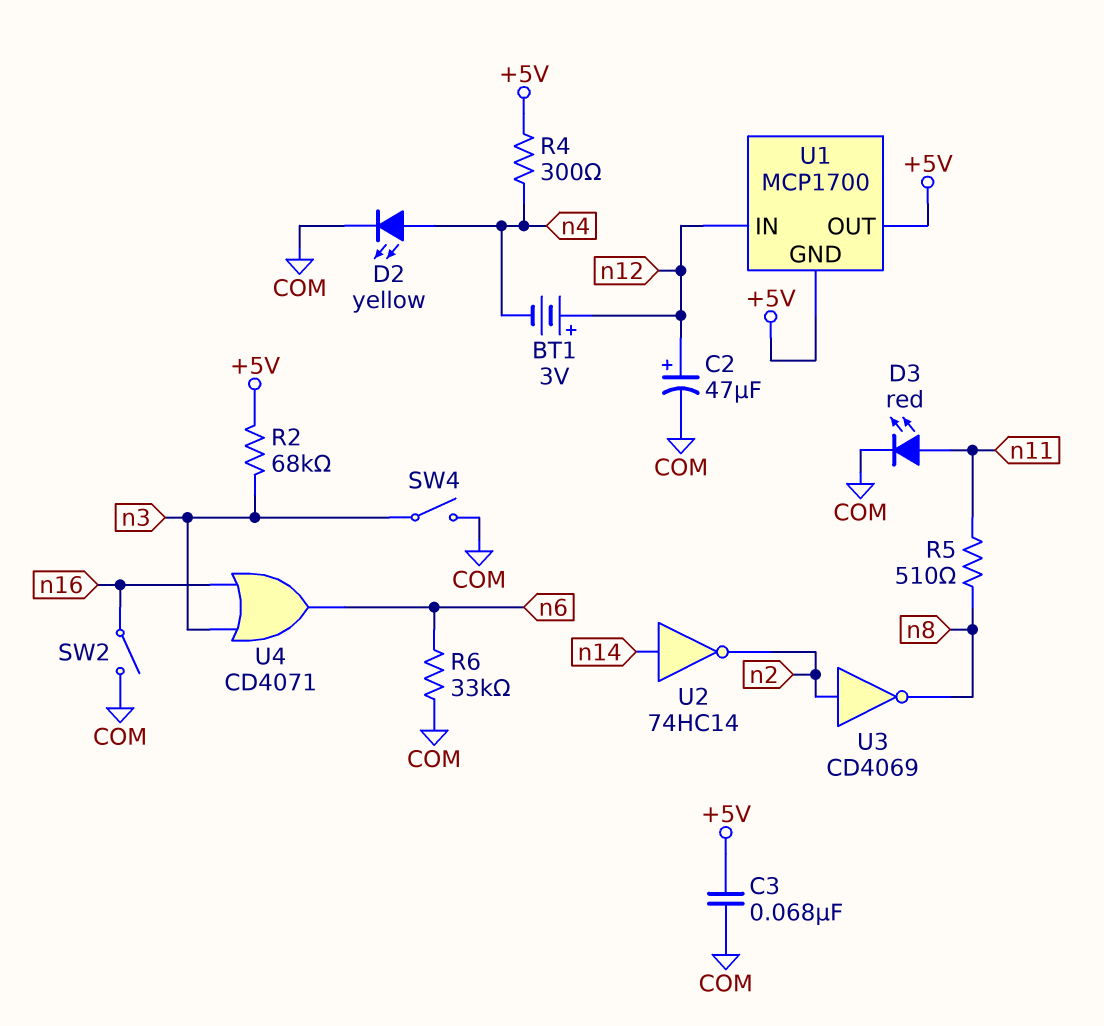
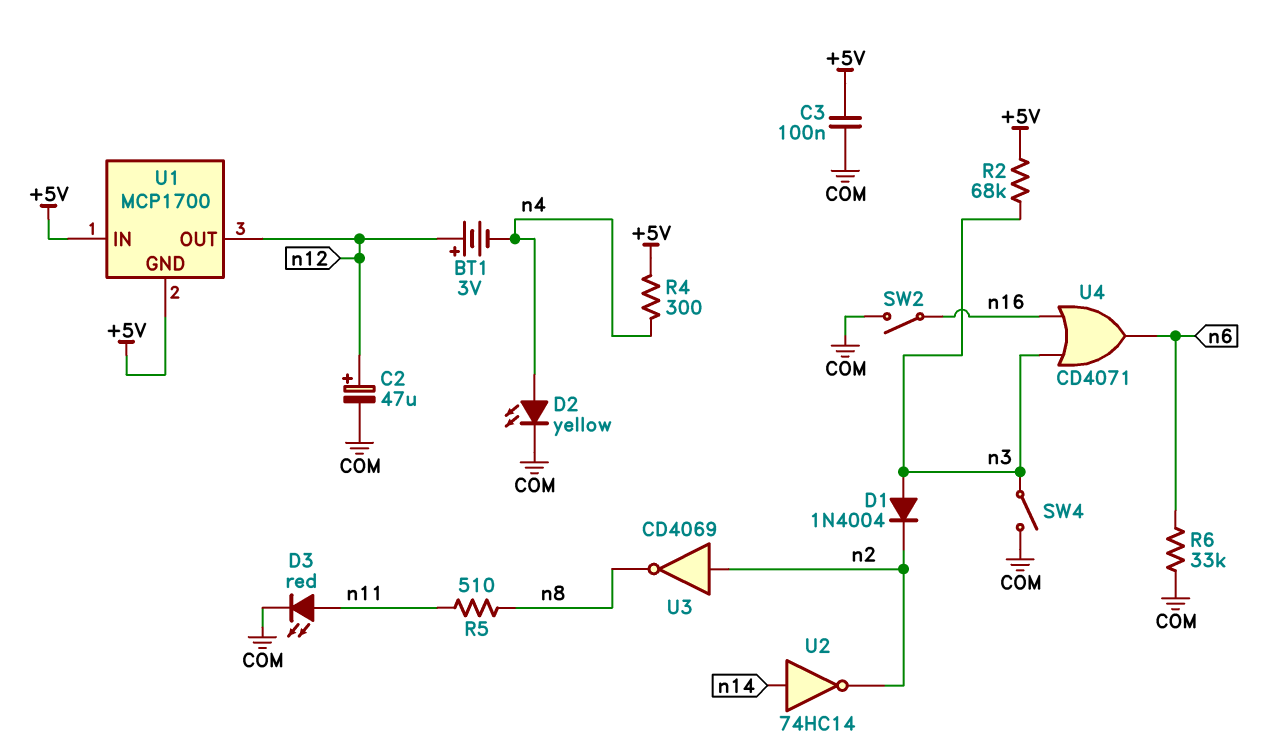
C3: 68nF (+5V, COM) -> 100nF (+5V, COM)
D1: none -> diode 1N4004 (A n3, K n2)
U1 pin IN: n12 -> +5V
U1 pin OUT: +5V -> n12

